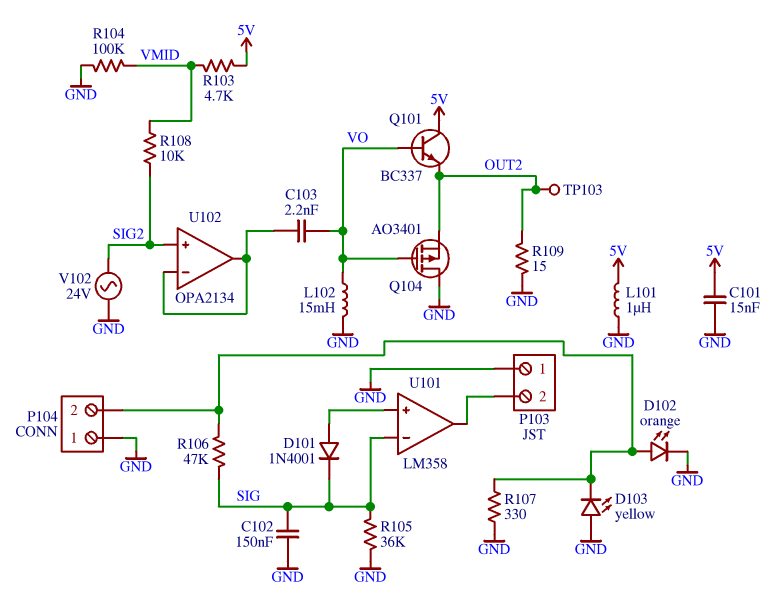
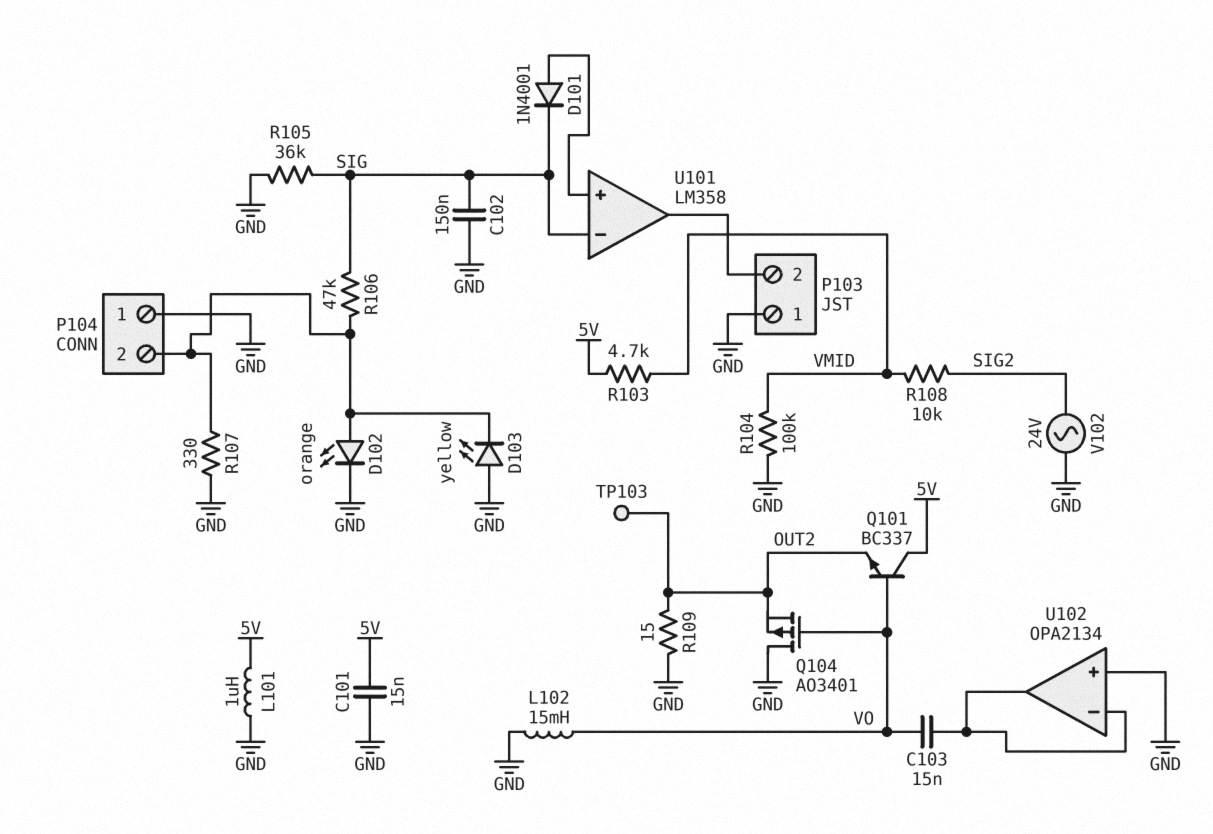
C103: 2.2nF (U102/in-, VO) -> 15nF (U102/in-, VO)
U102 pin in+: SIG2 -> GND

